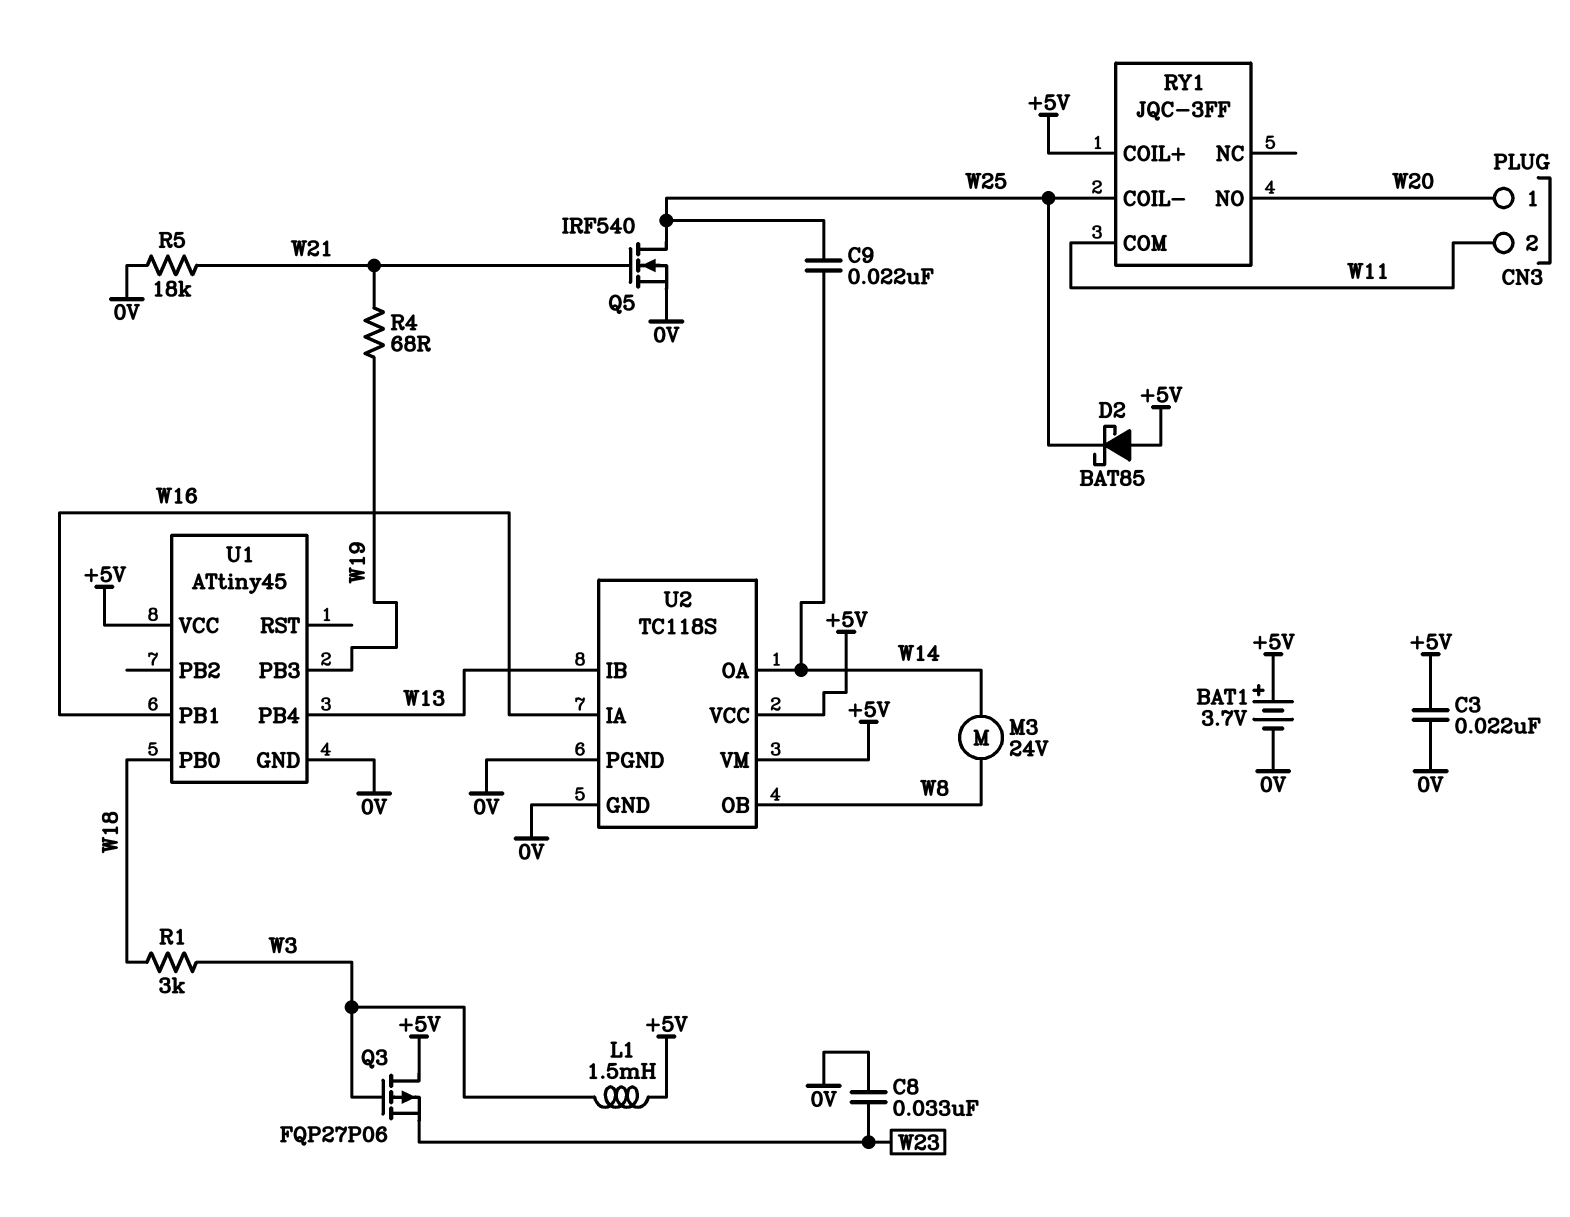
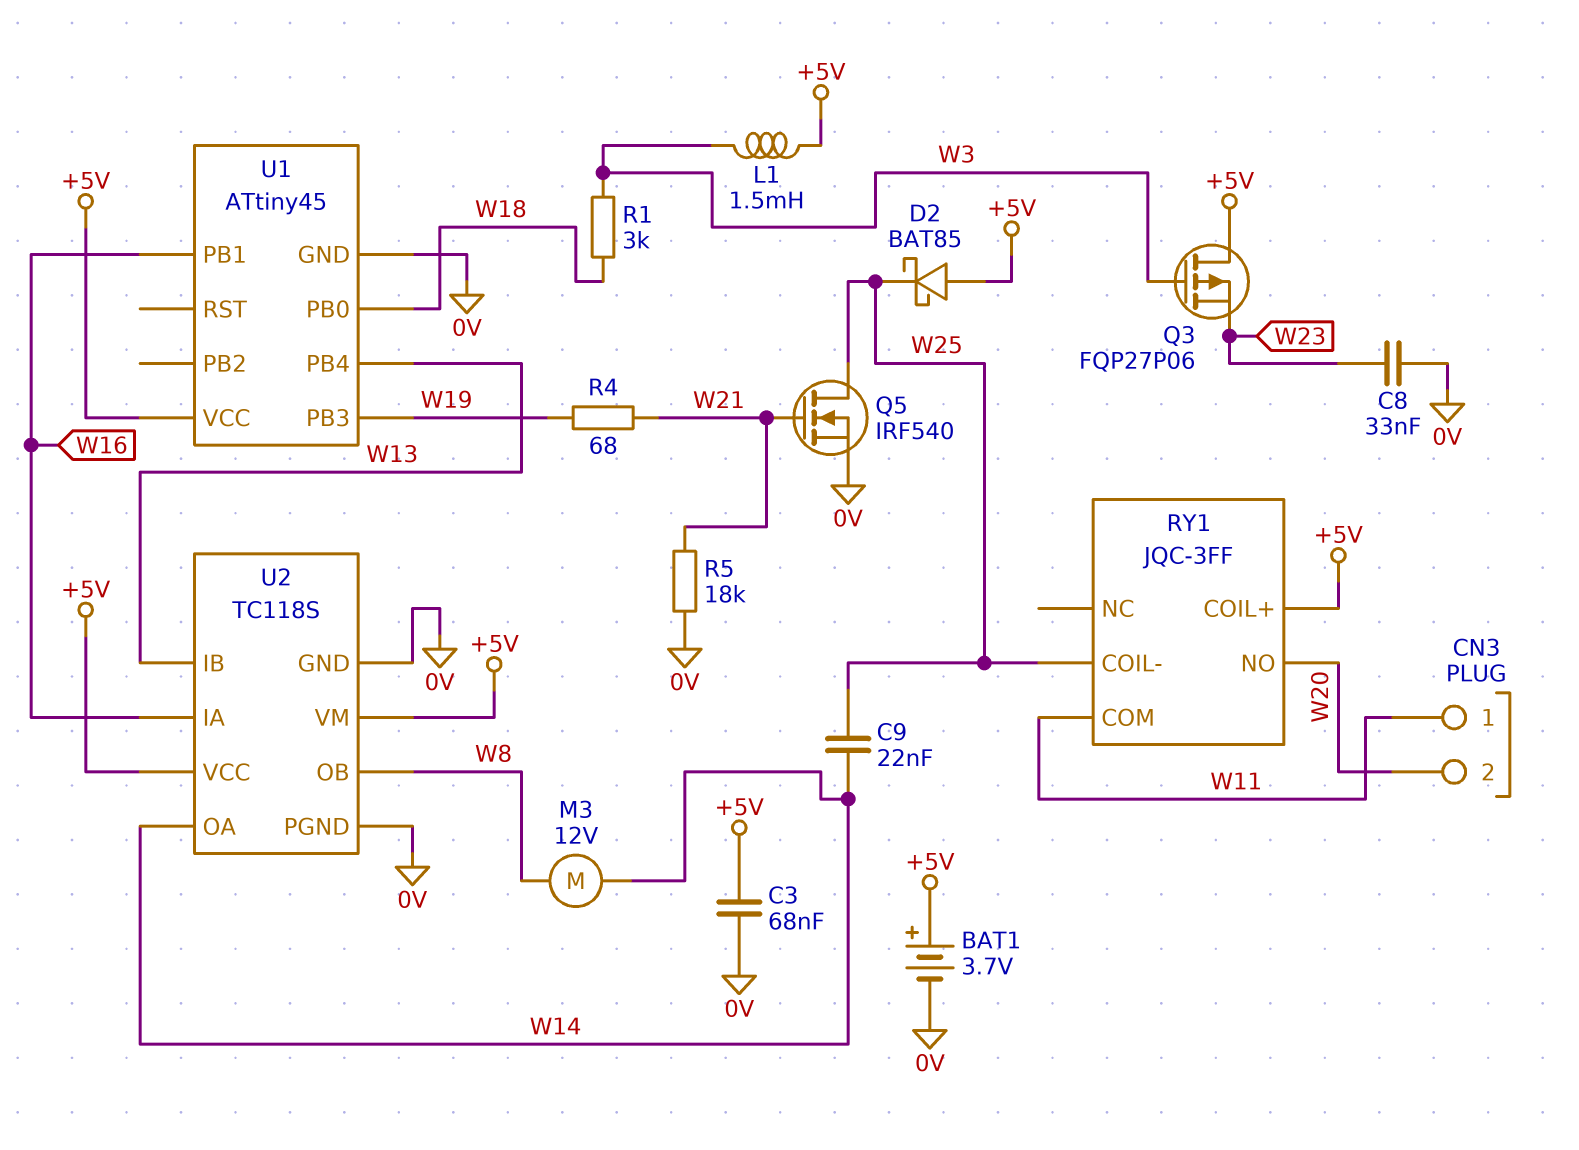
C3: 22nF (+5V, 0V) -> 68nF (+5V, 0V)
CN3 pin 1: W20 -> W11
CN3 pin 2: W11 -> W20
M3: motor 24V (W8, W14) -> motor 12V (W8, W14)

